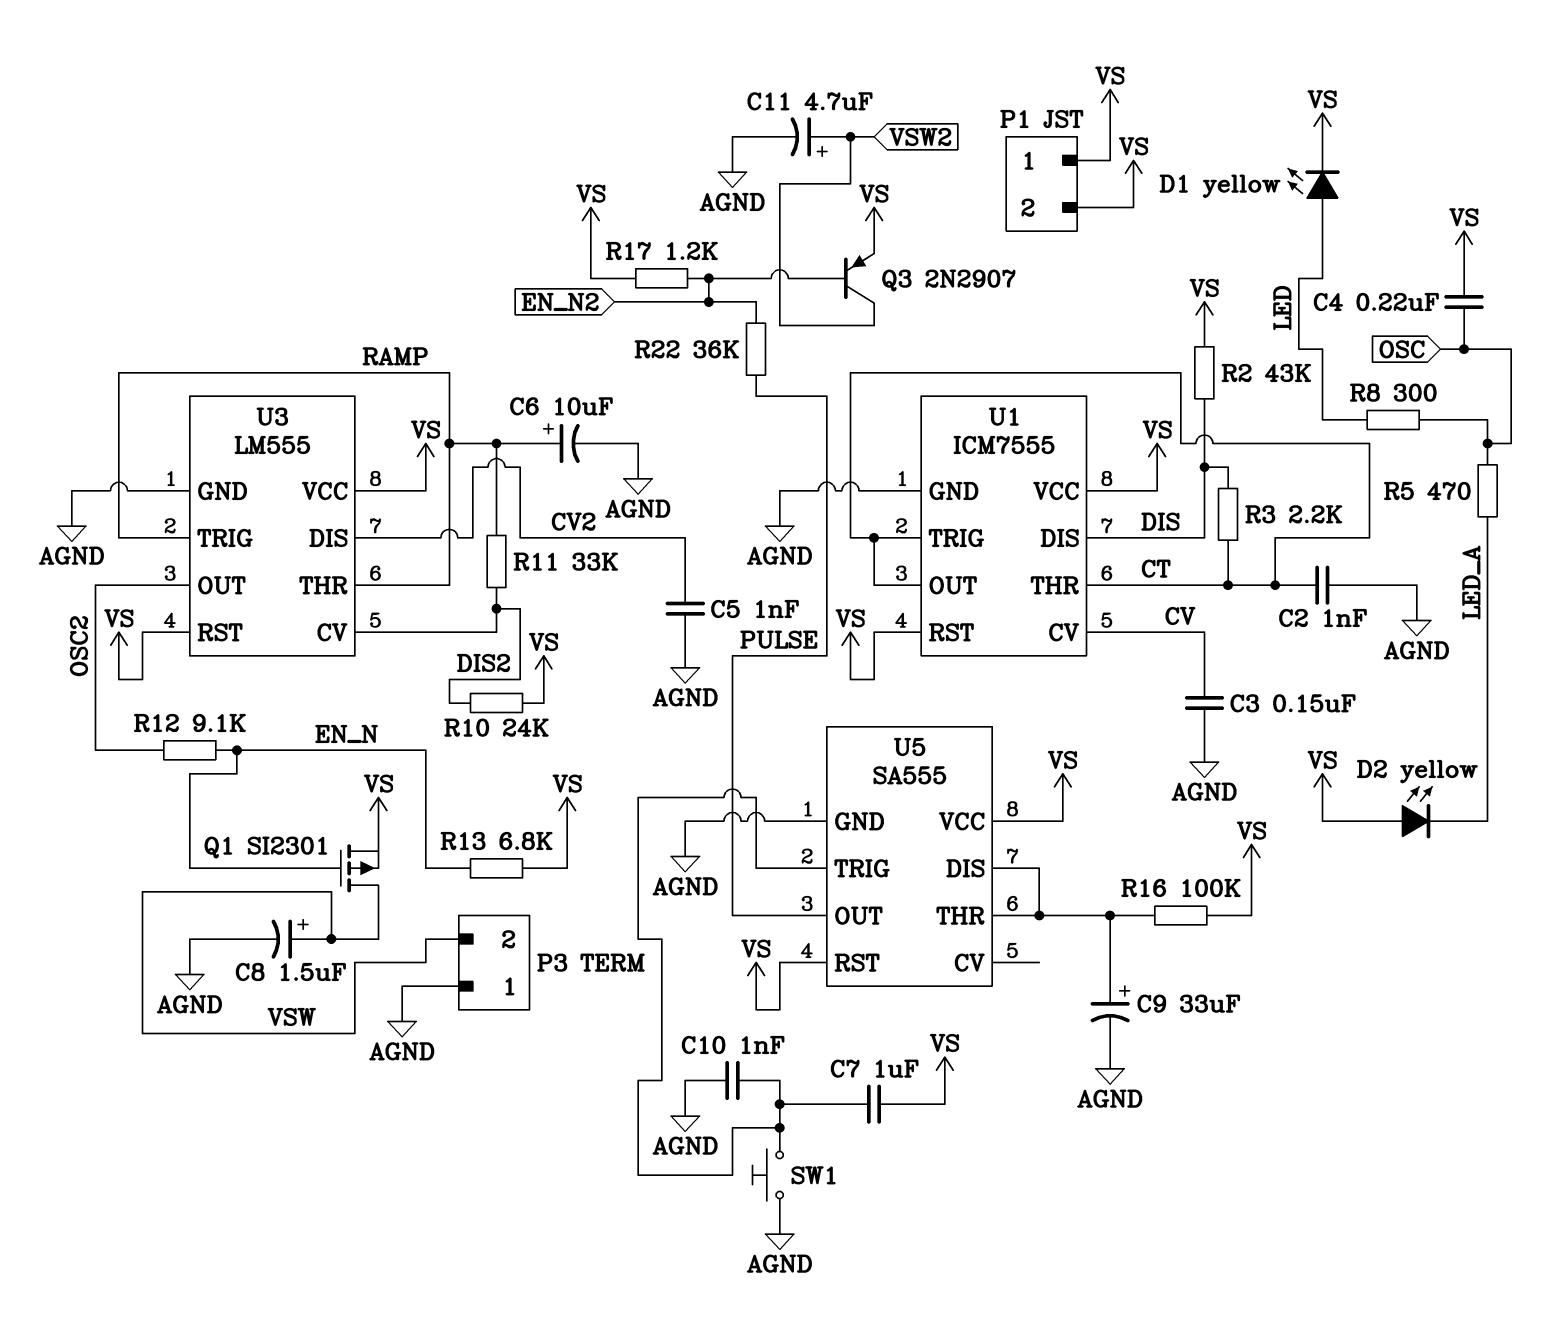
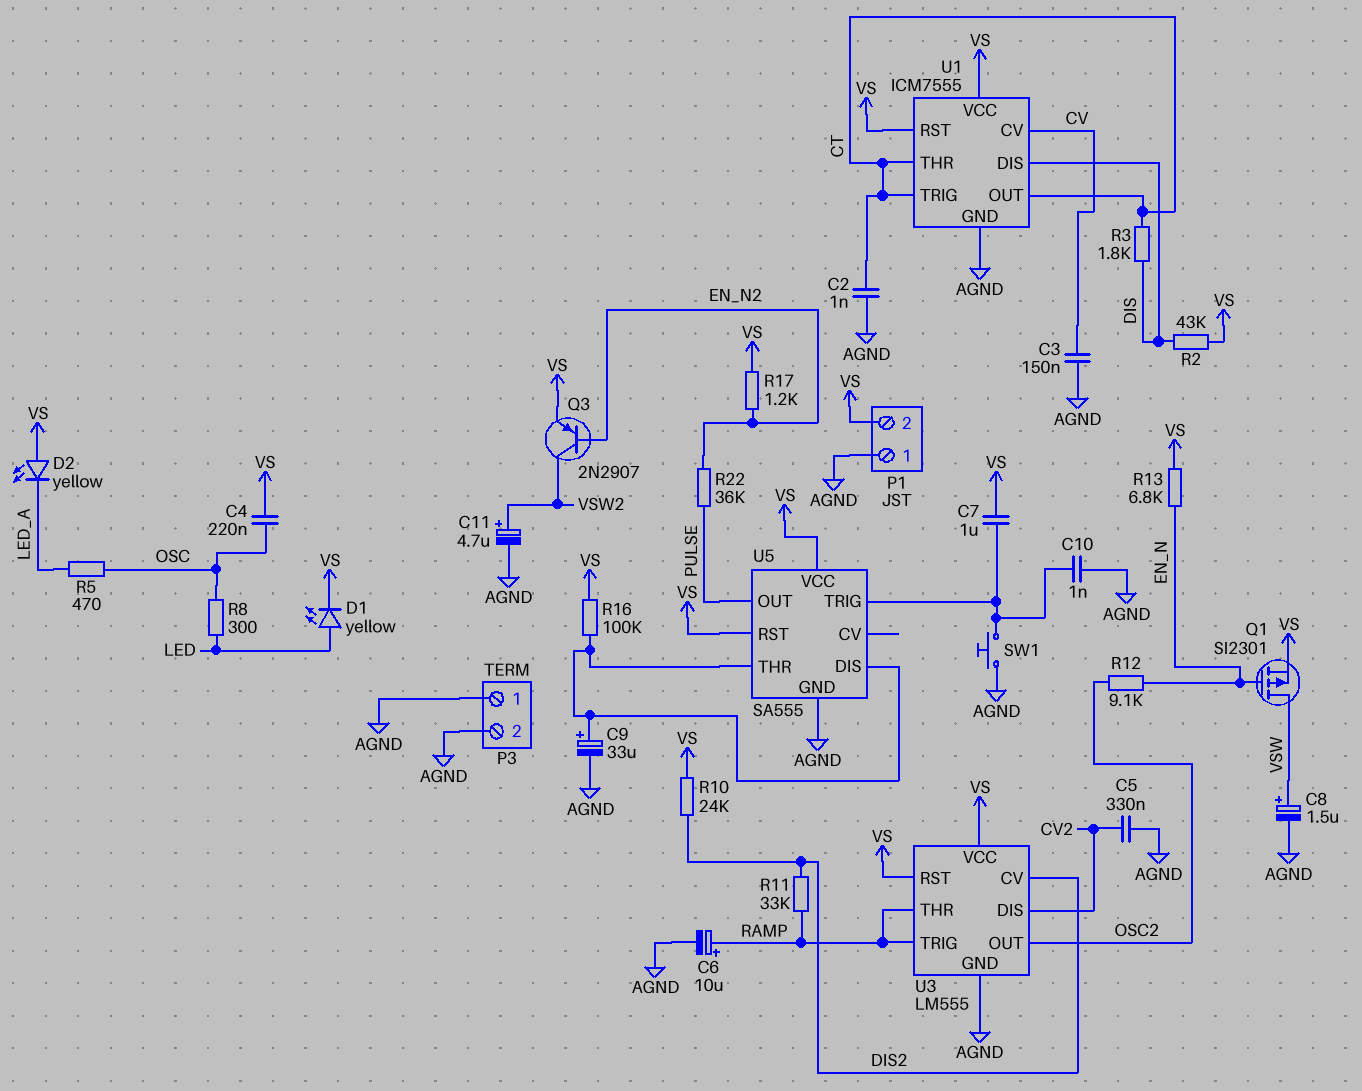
C5: 1nF (AGND, CV2) -> 330nF (AGND, CV2)
P1 pin 1: VS -> AGND
P3 pin 2: VSW -> AGND
R3: 2.2k (CT, DIS) -> 1.8k (CT, DIS)

